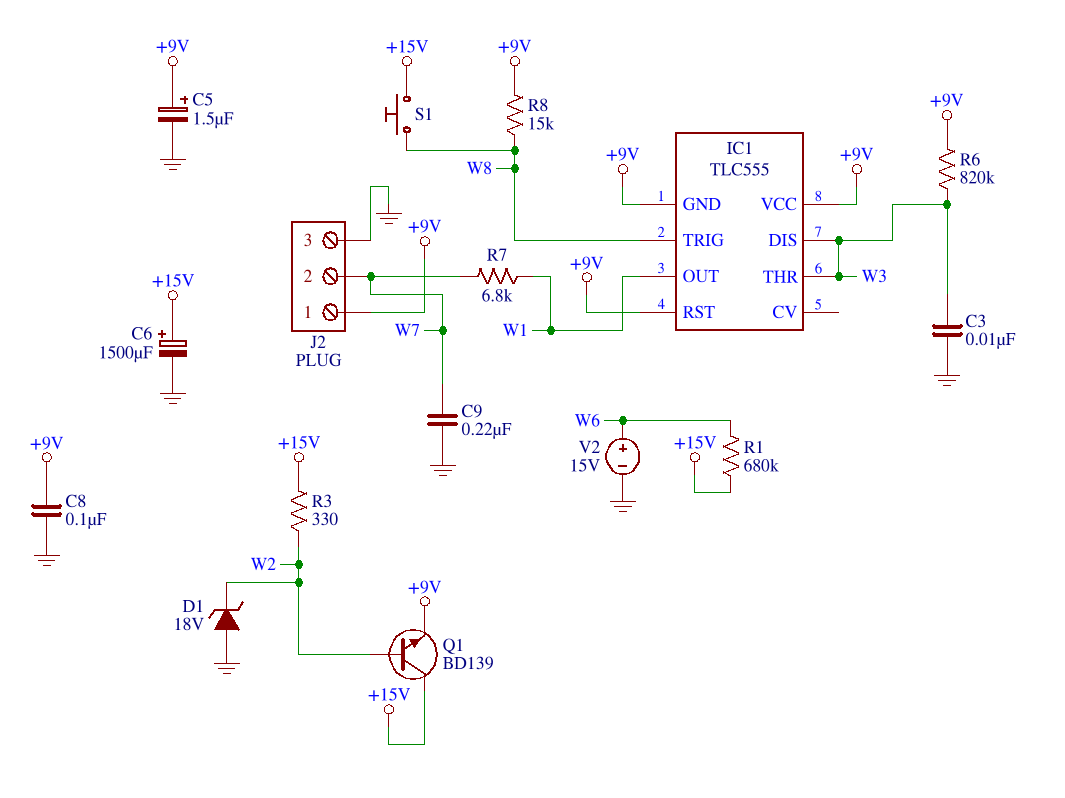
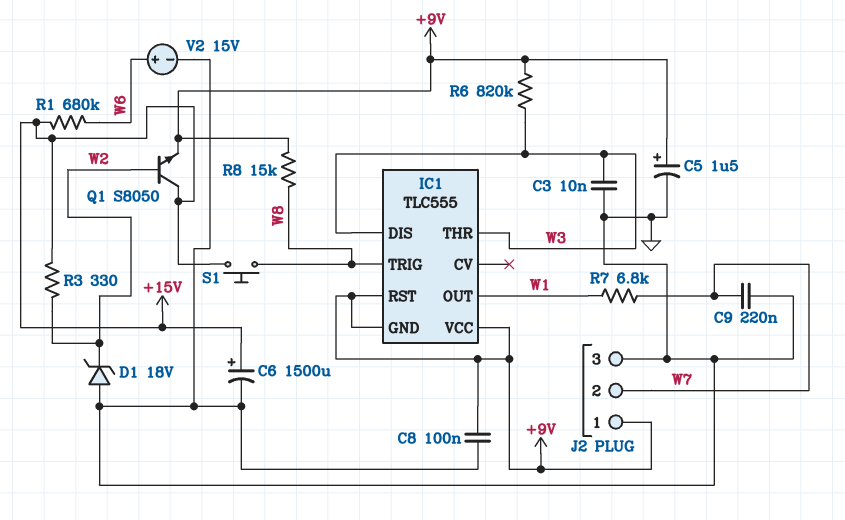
Q1: NPN BD139 (B W2, C +15V, E +9V) -> NPN S8050 (B W2, C +15V, E +9V)

